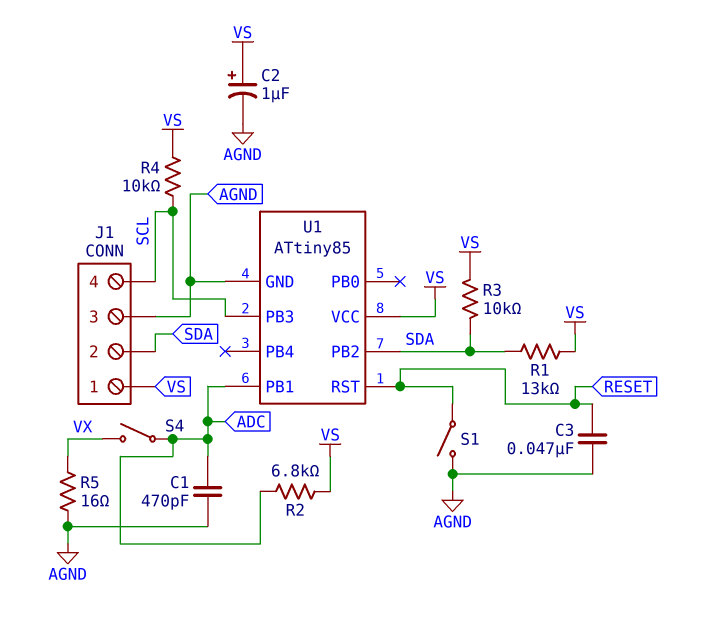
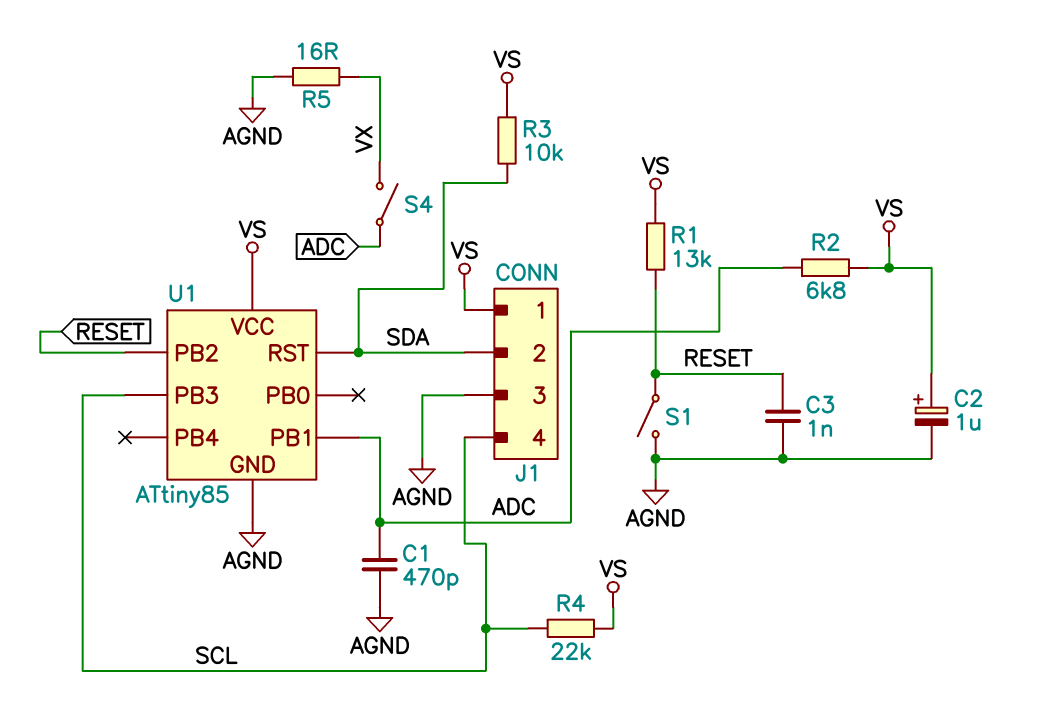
C3: 47nF (AGND, RESET) -> 1nF (AGND, RESET)
R1: 13k (SDA, VS) -> 13k (RESET, VS)
R4: 10k (SCL, VS) -> 22k (SCL, VS)
U1 pin PB2: SDA -> RESET
U1 pin RST: RESET -> SDA

